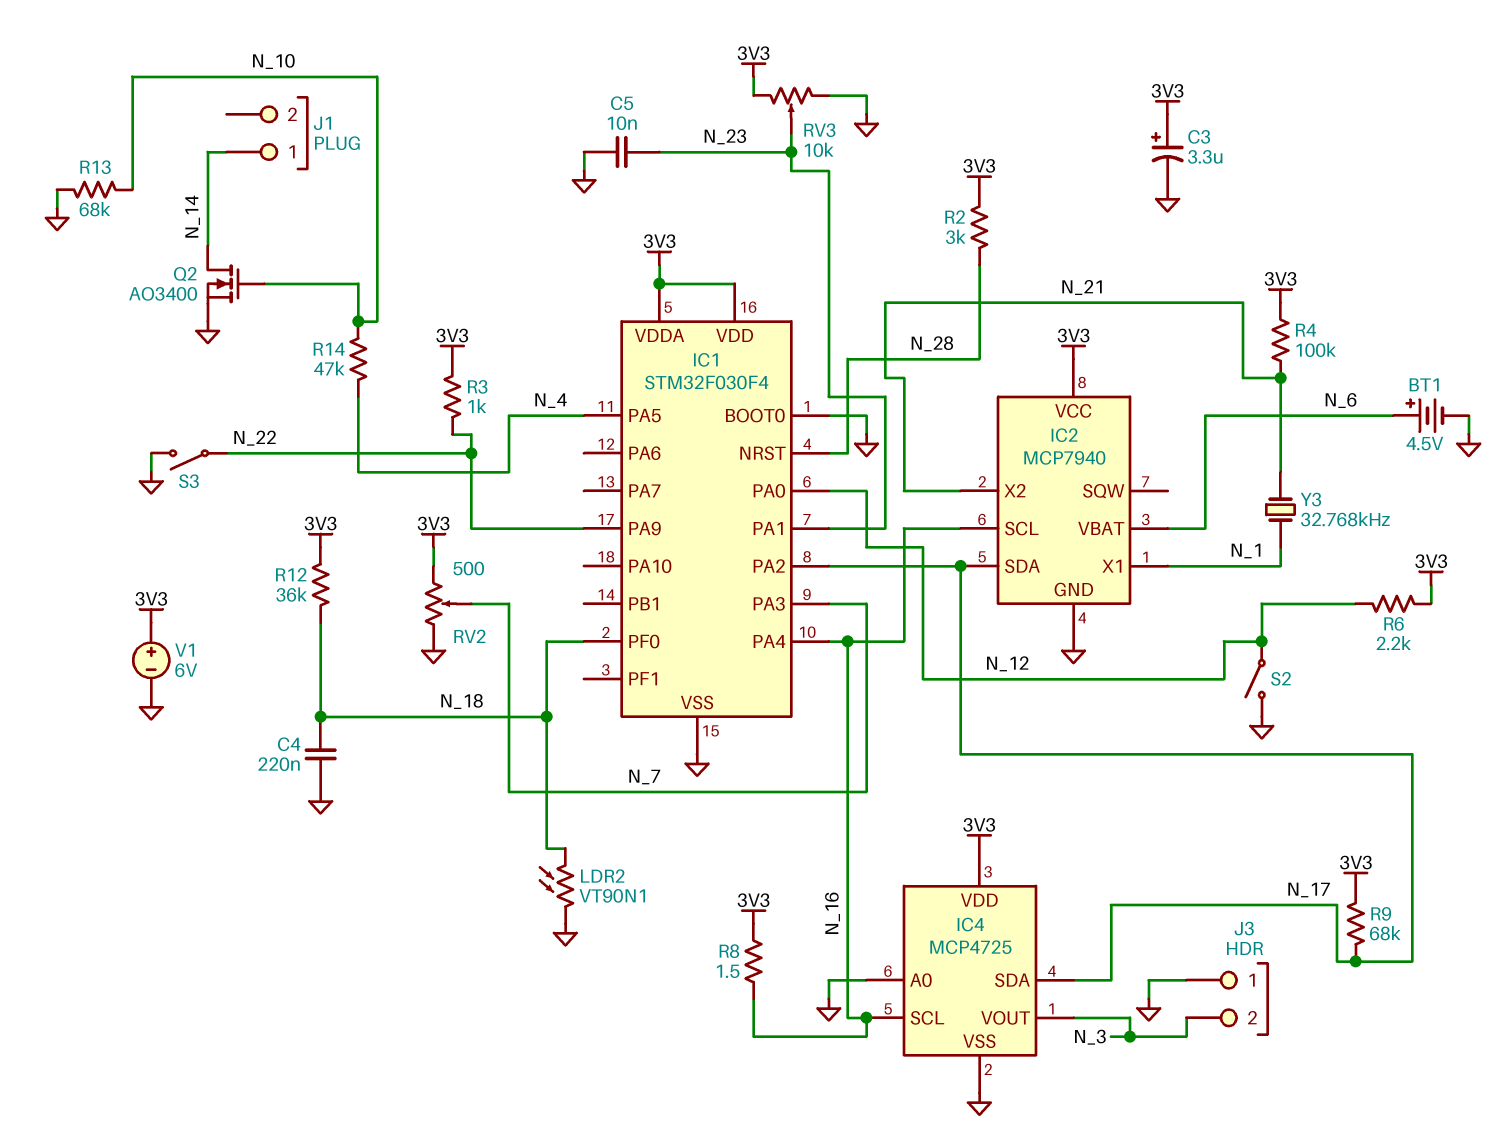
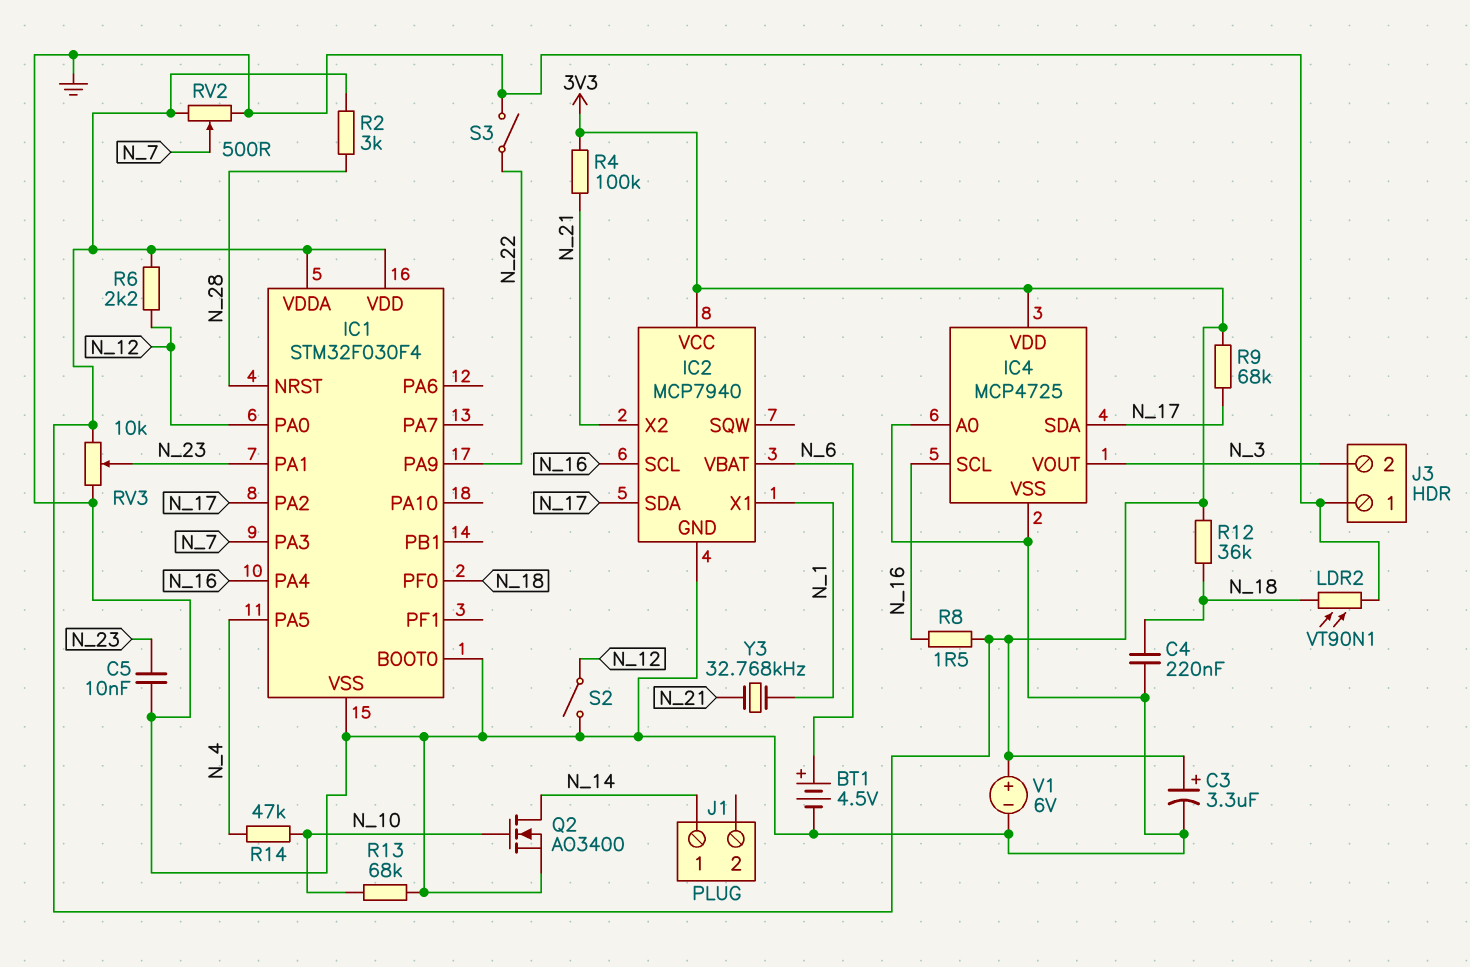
R3: 1k (3V3, N_22) -> none

